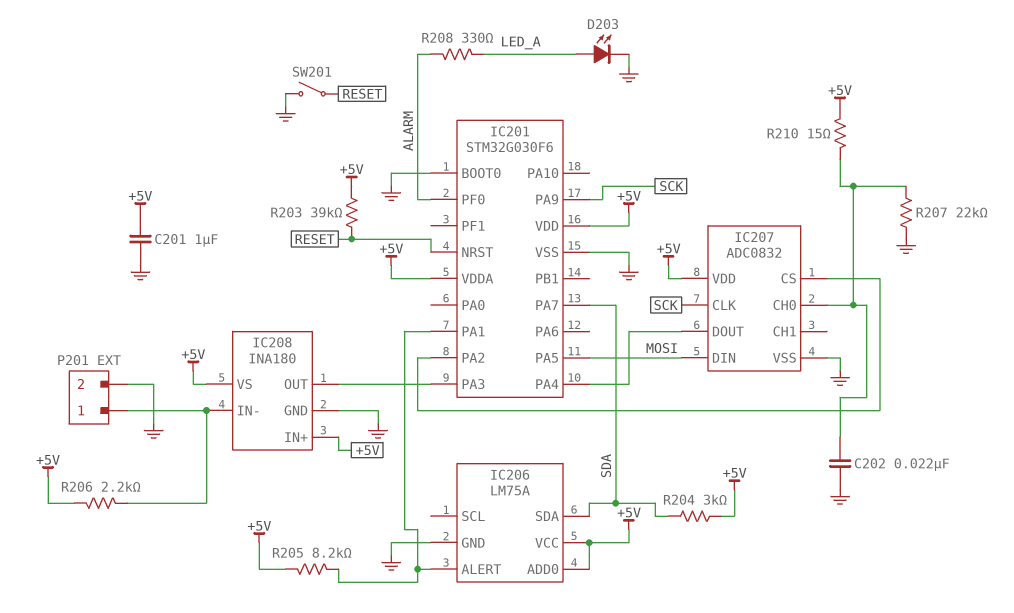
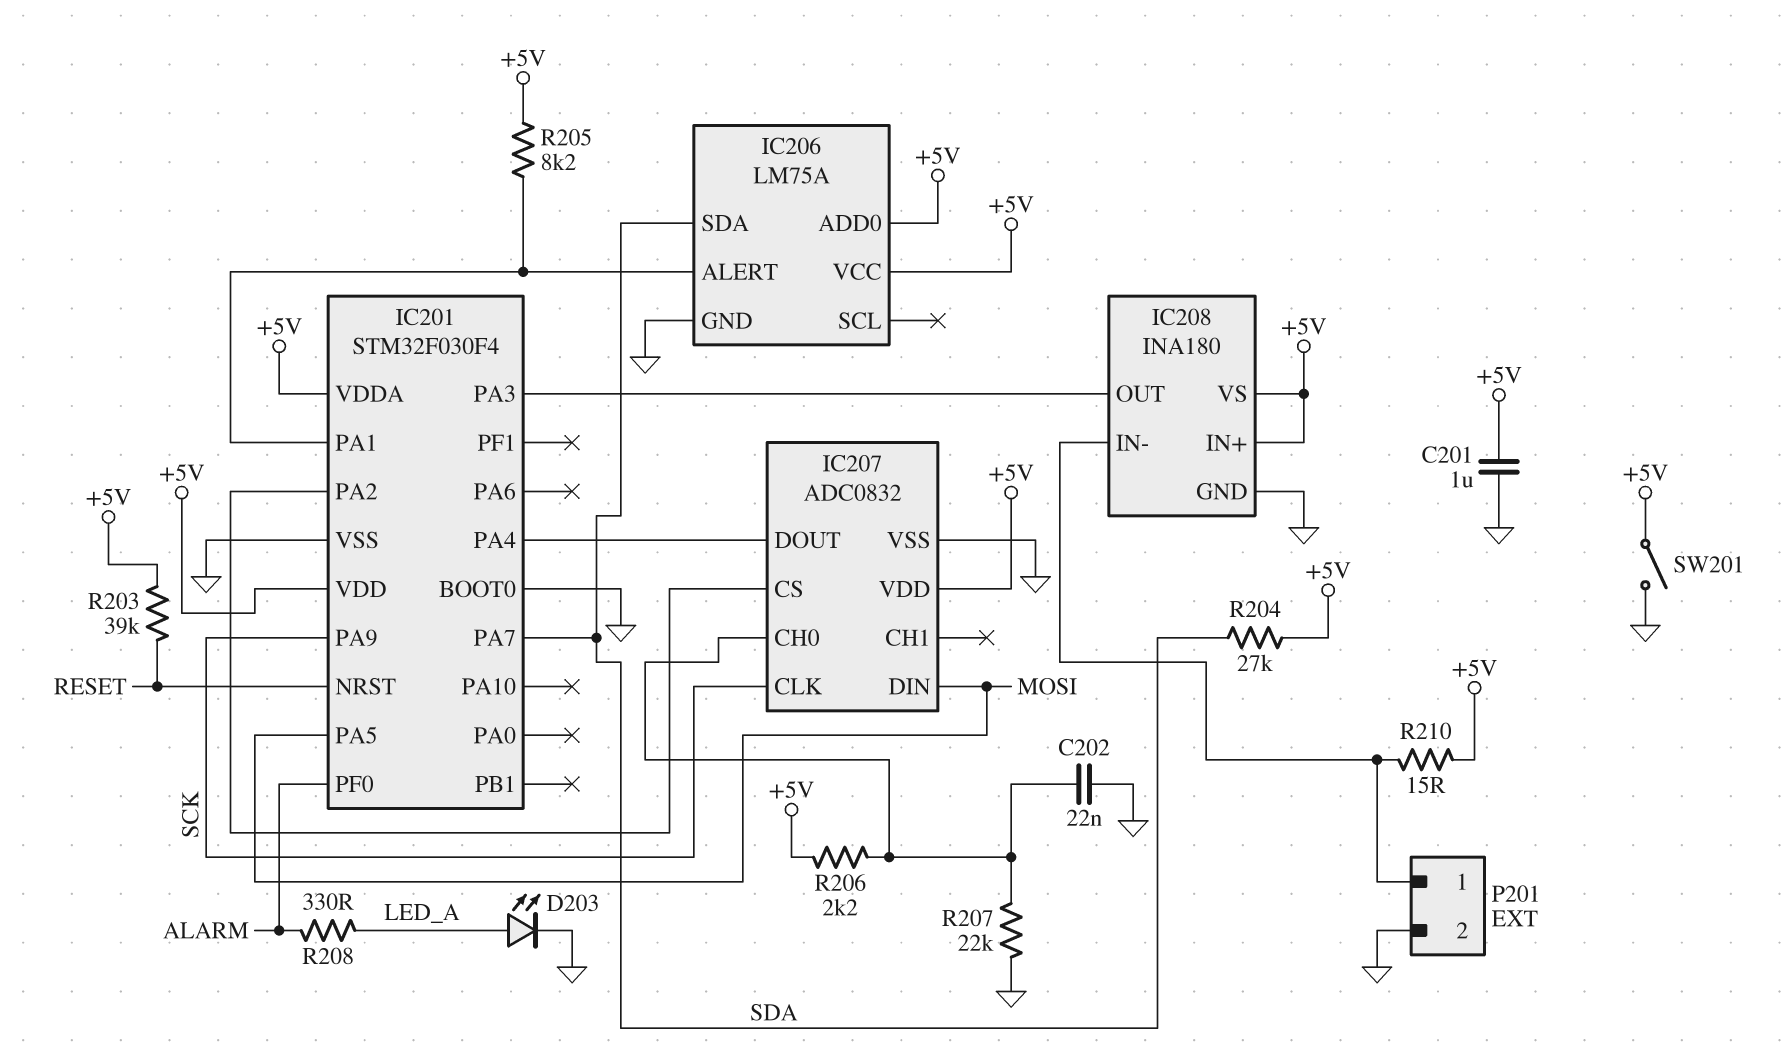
IC201: STM32G030F6 -> STM32F030F4
R204: 3k (+5V, SDA) -> 27k (+5V, SDA)
R206: 2.2k (+5V, IC208/IN-) -> 2.2k (+5V, IC207/CH0)
R210: 15 (+5V, IC207/CH0) -> 15 (+5V, IC208/IN-)
SW201: switch (GND, RESET) -> switch (+5V, GND)

